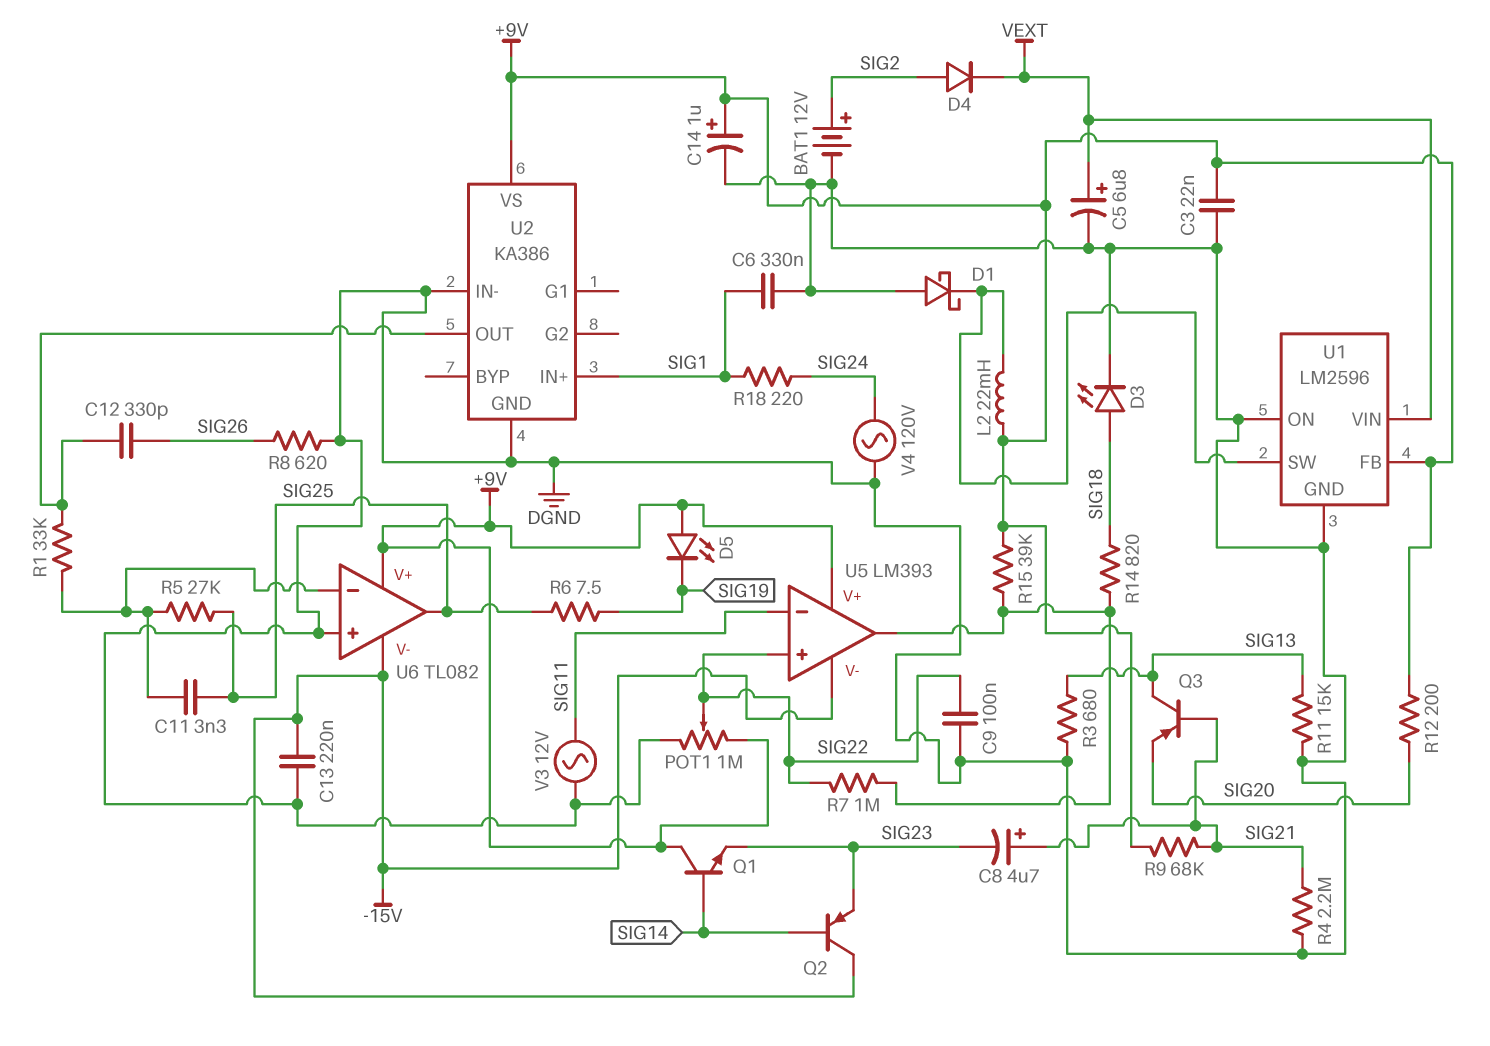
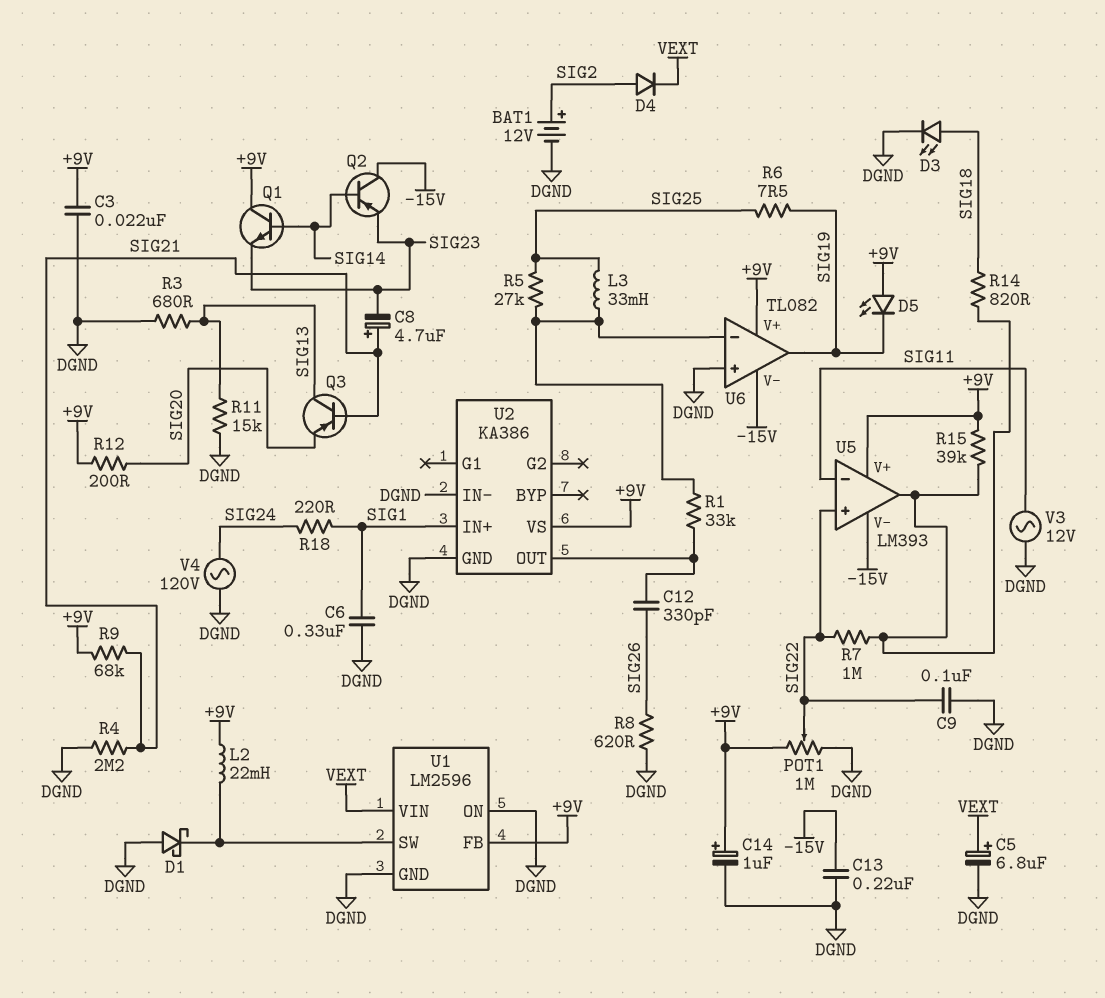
C11: 3.3nF (SIG25, U6/in-) -> none
L3: none -> 33mH (SIG25, U6/in-)
U6 pin out: SIG25 -> SIG19

